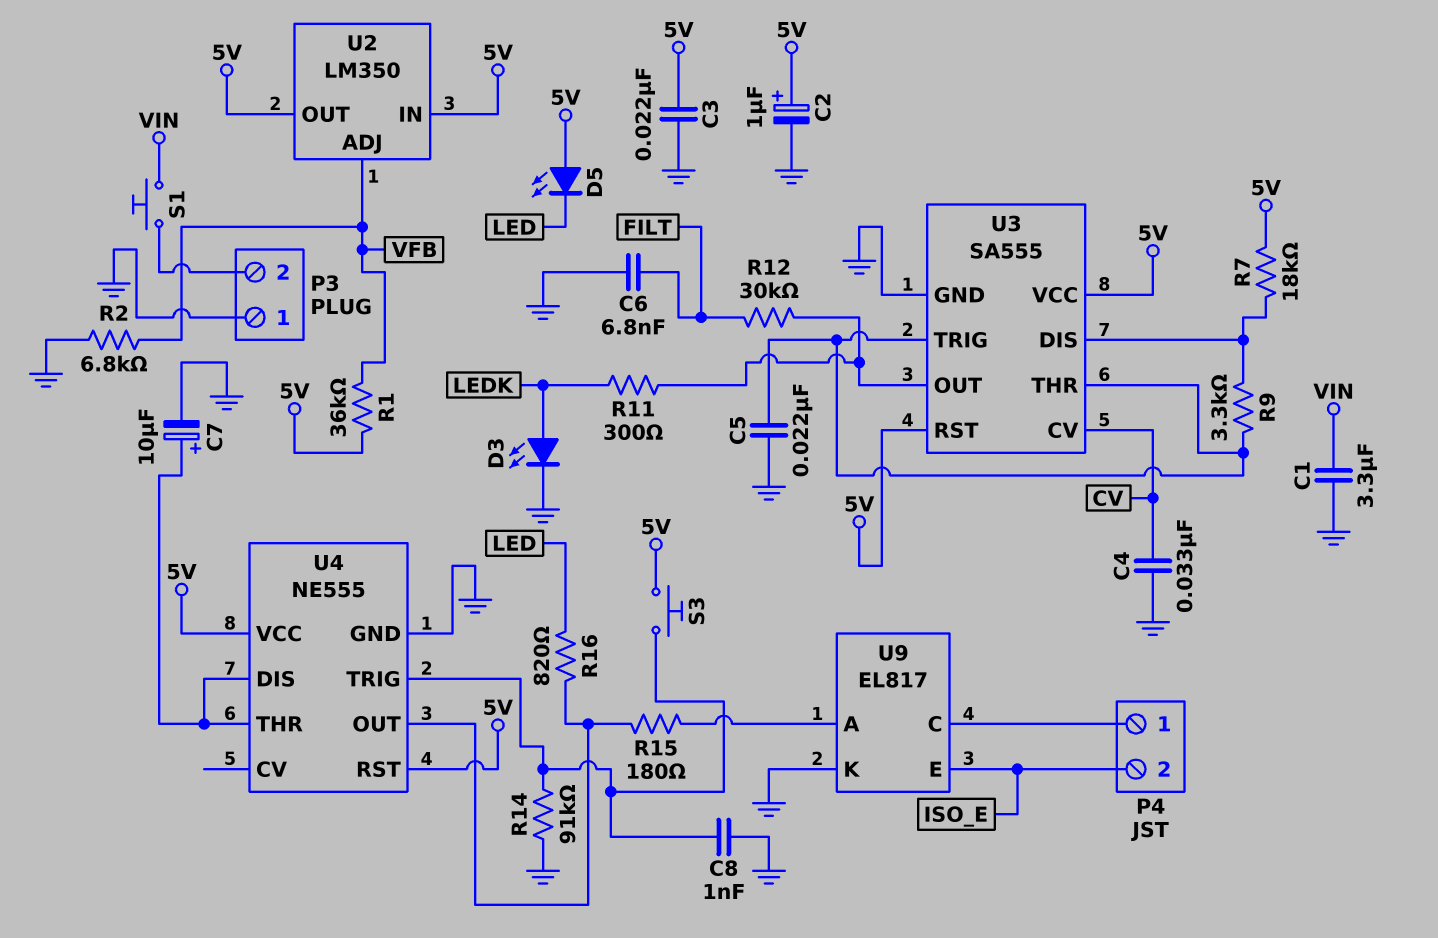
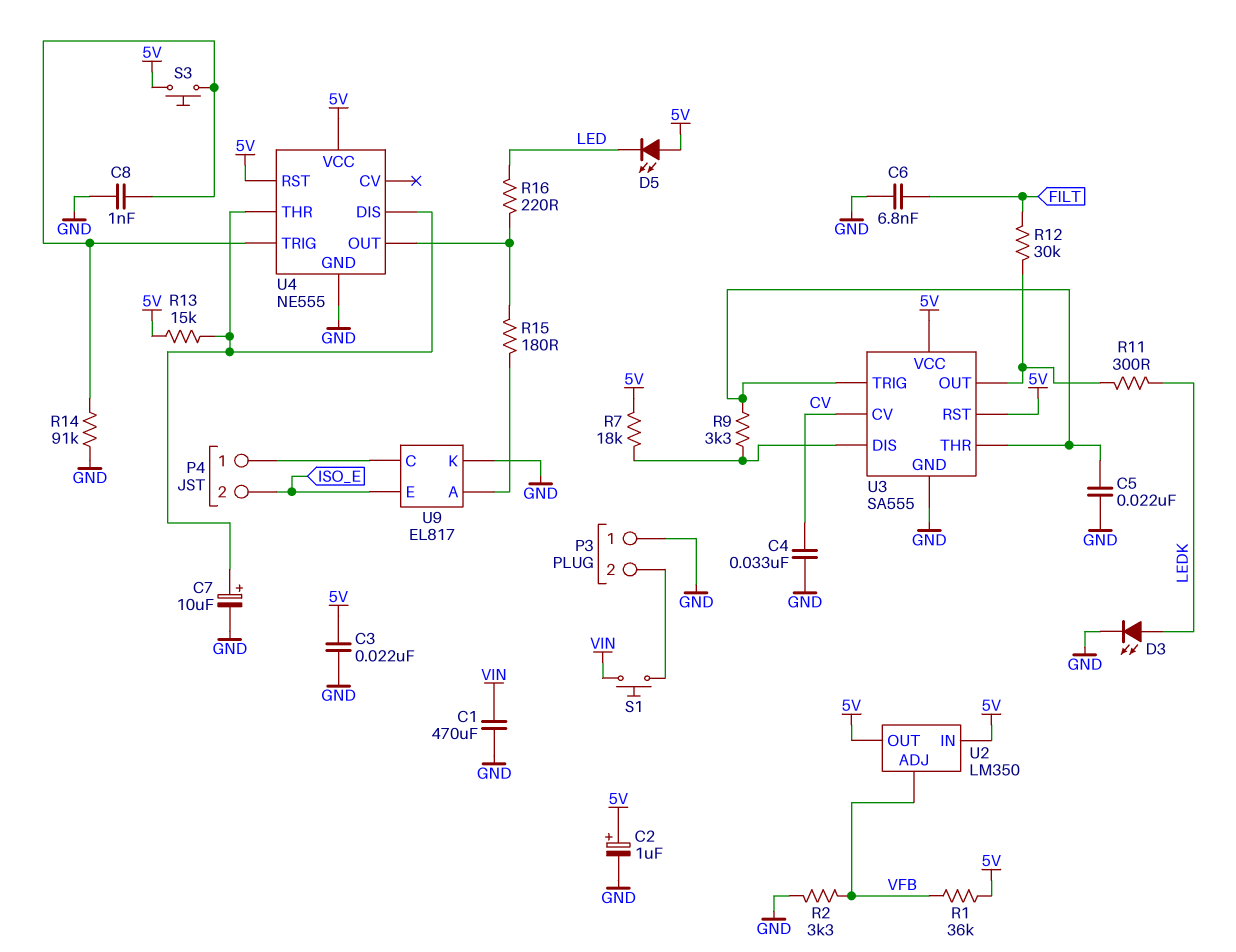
C1: 3.3uF (GND, VIN) -> 470uF (GND, VIN)
R2: 6.8k (GND, VFB) -> 3.3k (GND, VFB)
R13: none -> 15k (5V, U4/DIS)
R16: 820 (LED, U4/OUT) -> 220 (LED, U4/OUT)

